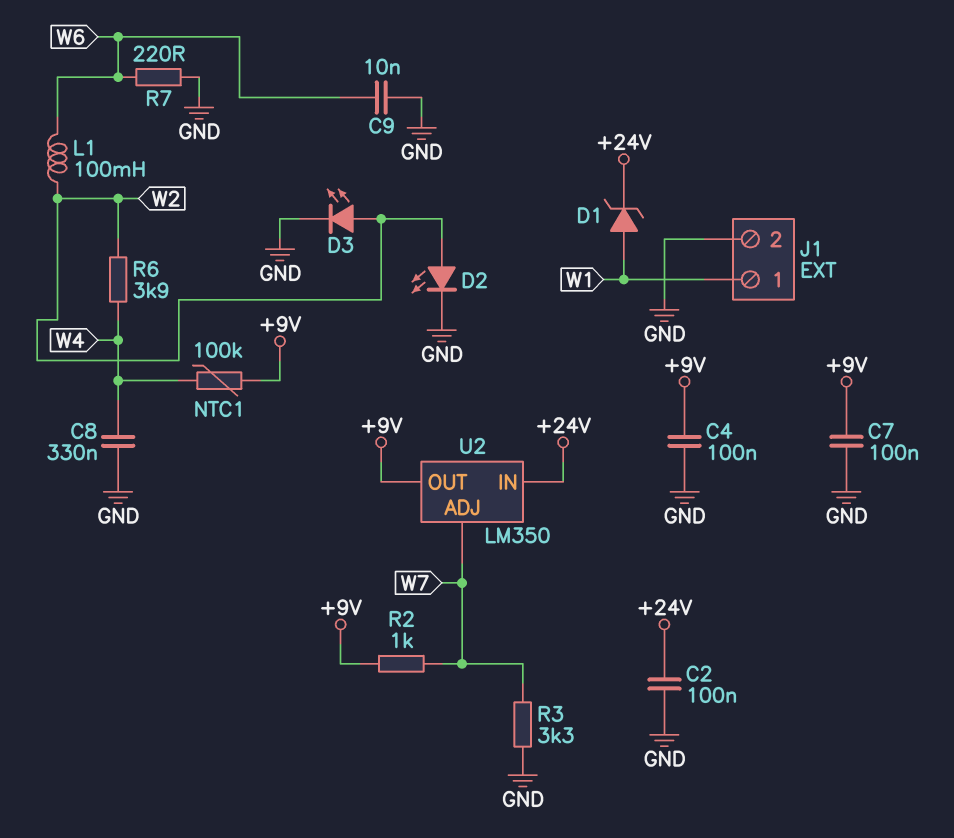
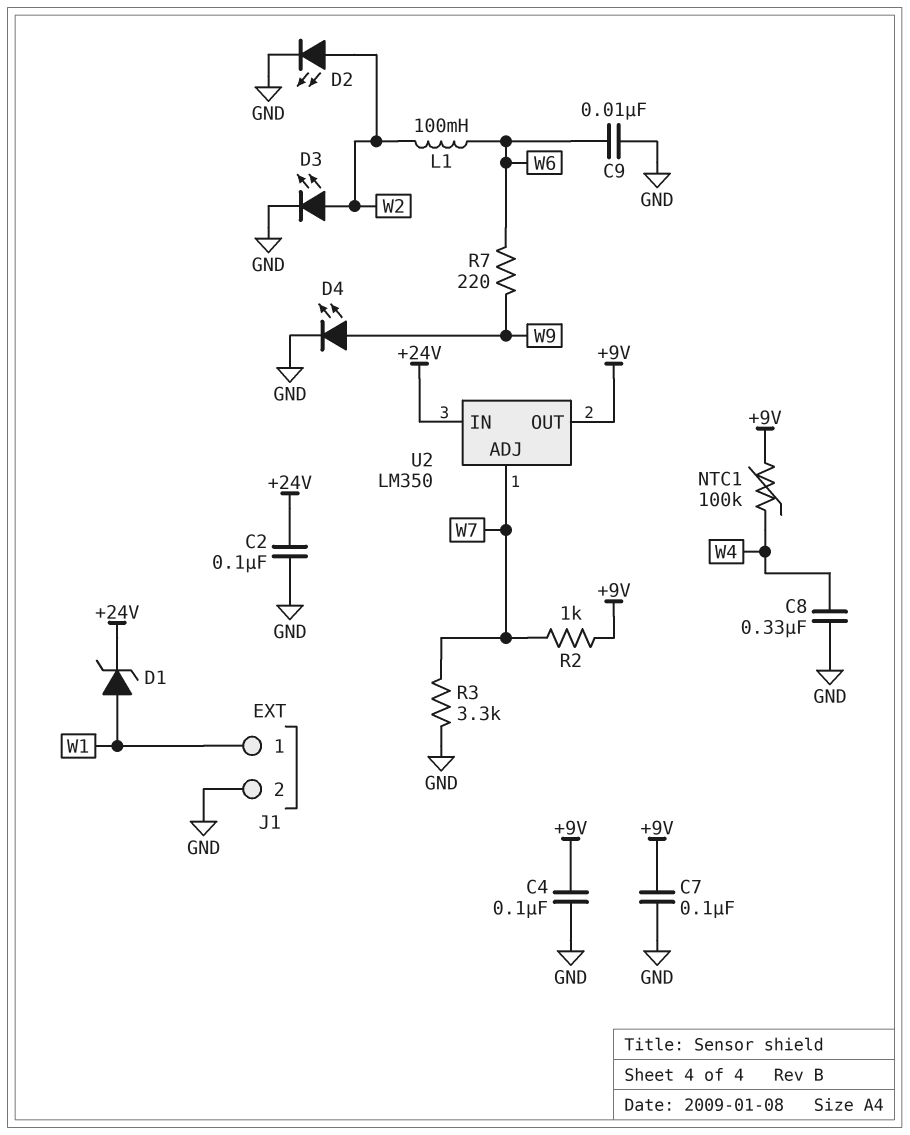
D4: none -> LED (A W9, K GND)
R6: 3.9k (W2, W4) -> none
R7: 220 (GND, W6) -> 220 (W6, W9)

